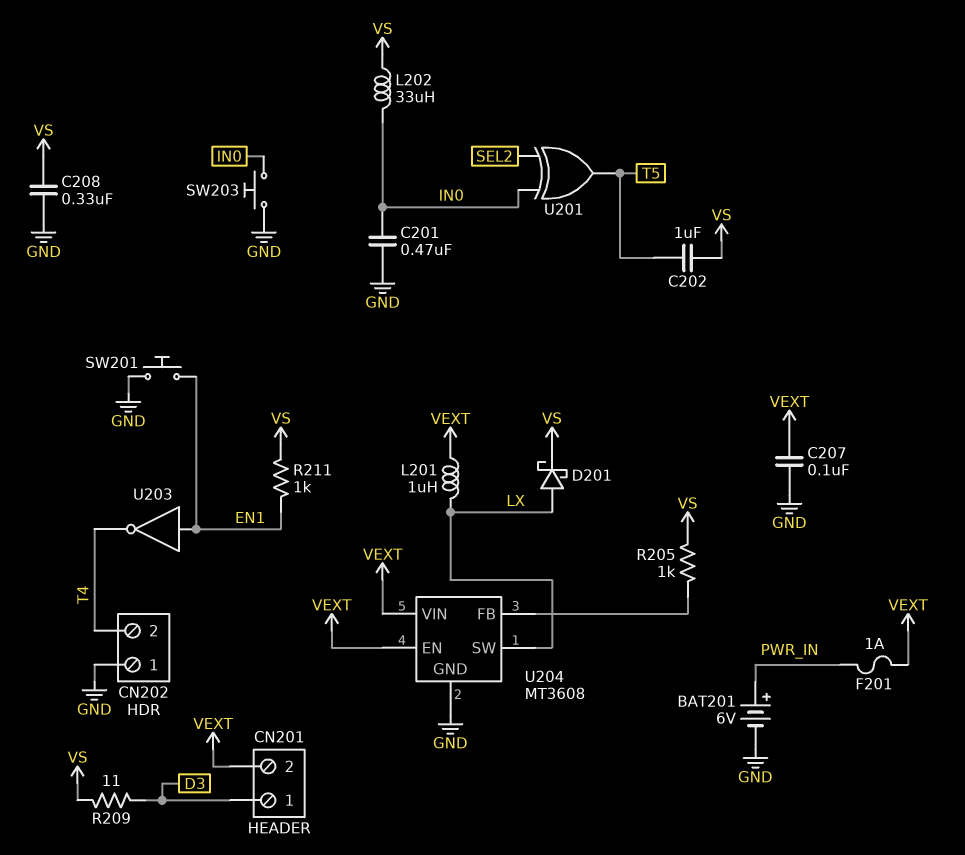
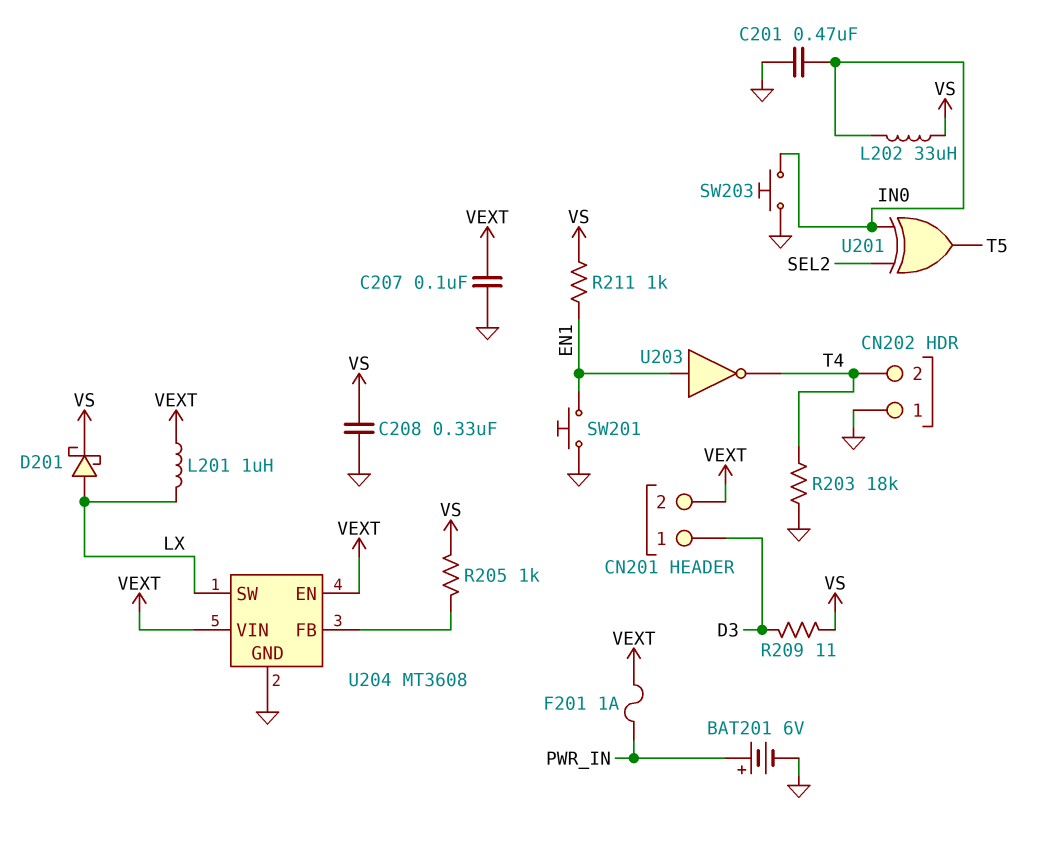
C202: 1uF (T5, VS) -> none
R203: none -> 18k (GND, T4)

